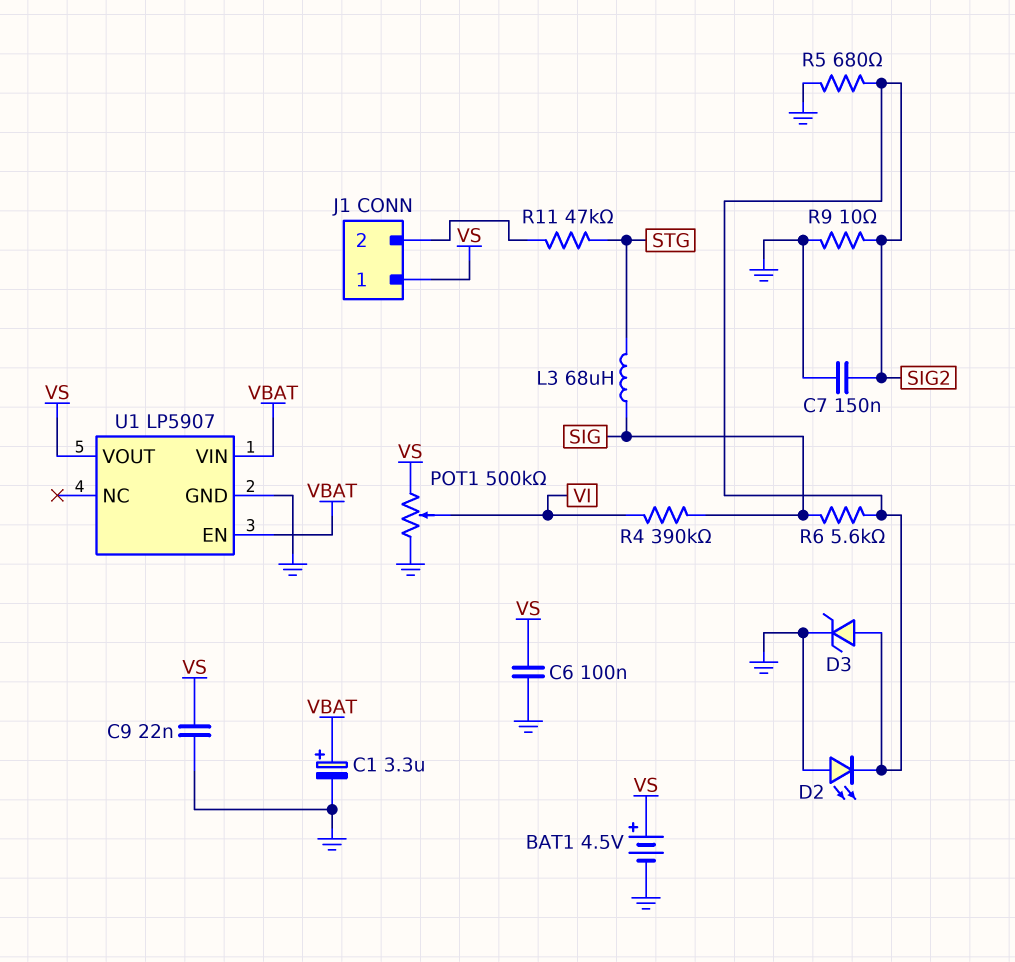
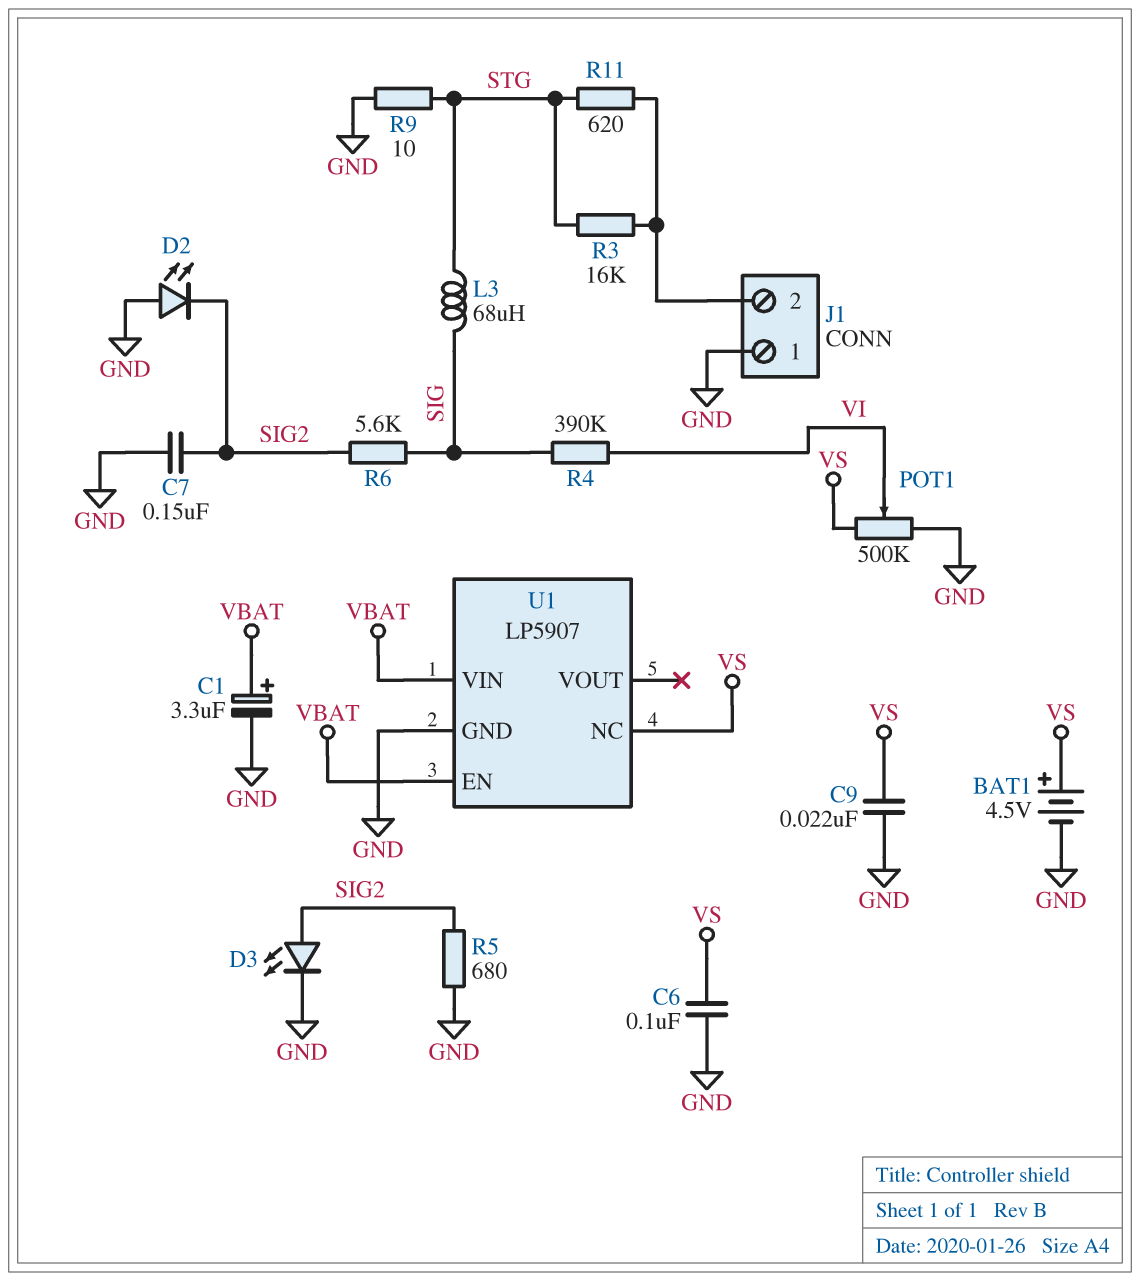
D3: zener (A SIG2, K GND) -> LED (A SIG2, K GND)
J1 pin 1: VS -> GND
R3: none -> 16k (J1/2, STG)
R9: 10 (GND, SIG2) -> 10 (GND, STG)
R11: 47k (J1/2, STG) -> 620 (J1/2, STG)
U1 pin NC: none -> VS
U1 pin VOUT: VS -> none

